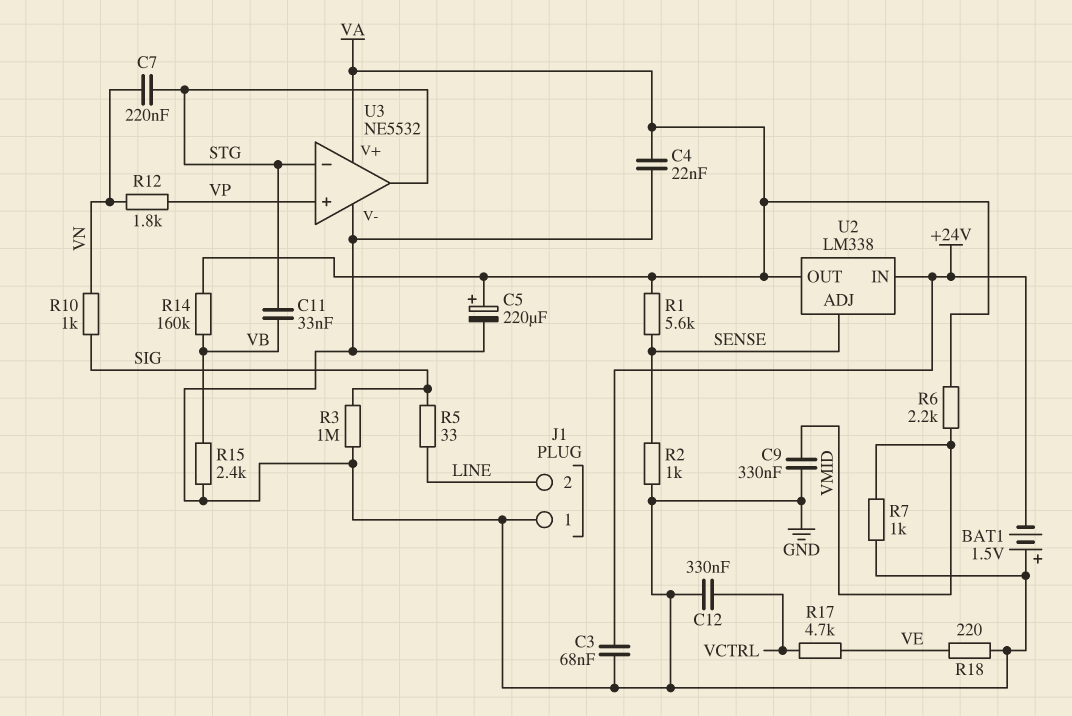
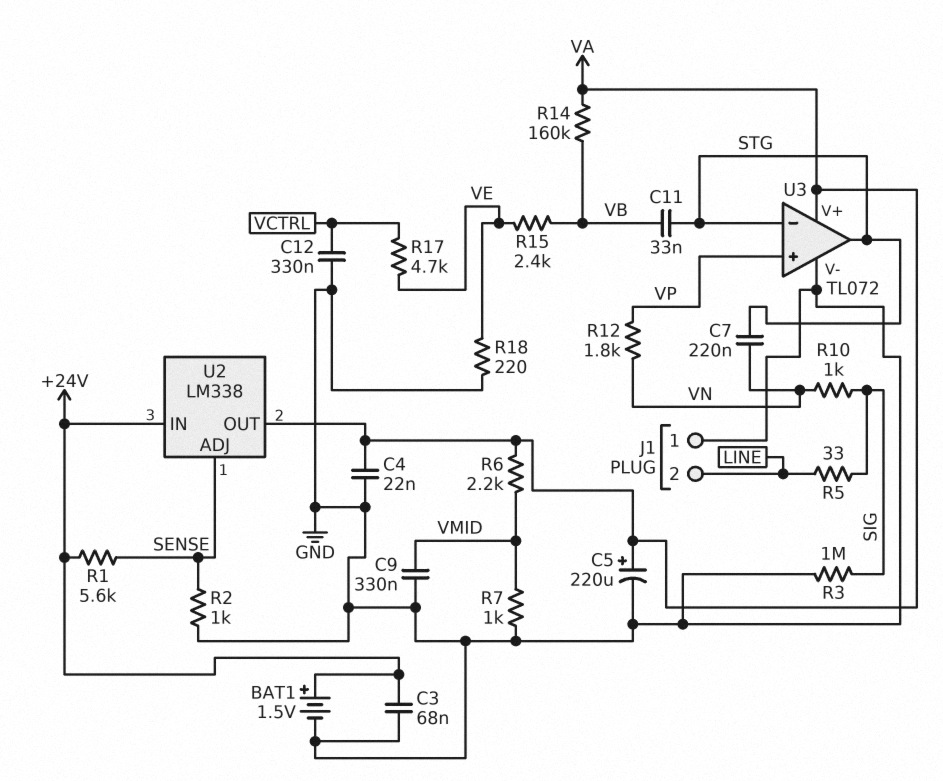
BAT1: 1.5V (plus GND, minus +24V) -> 1.5V (plus +24V, minus GND)
R1: 5.6k (SENSE, VA) -> 5.6k (+24V, SENSE)
R15: 2.4k (GND, VB) -> 2.4k (VB, VE)
U3: NE5532 -> TL072

